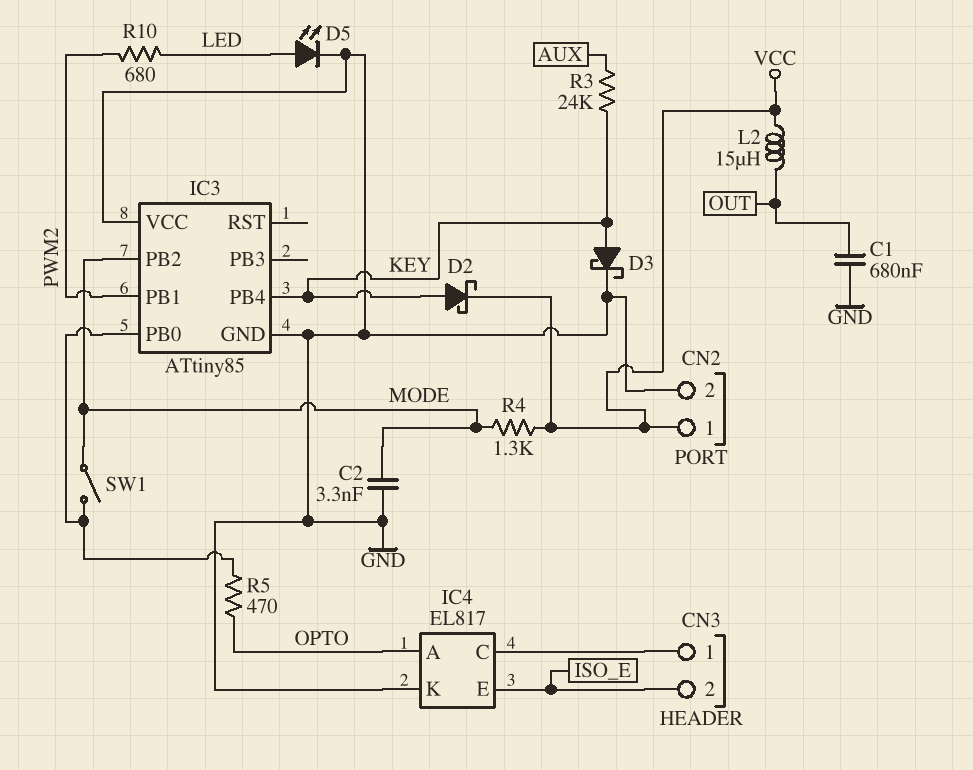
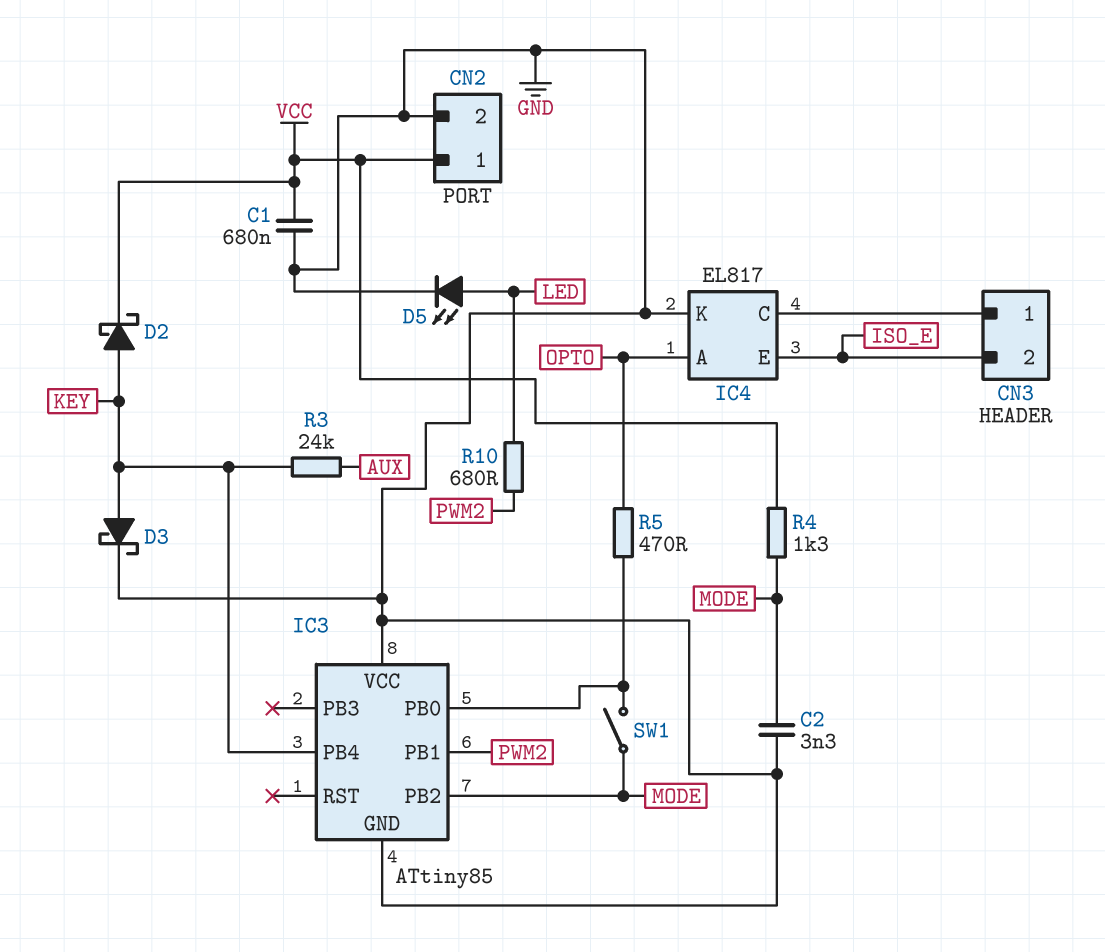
C1: 680nF (GND, OUT) -> 680nF (GND, VCC)
L2: 15uH (OUT, VCC) -> none

